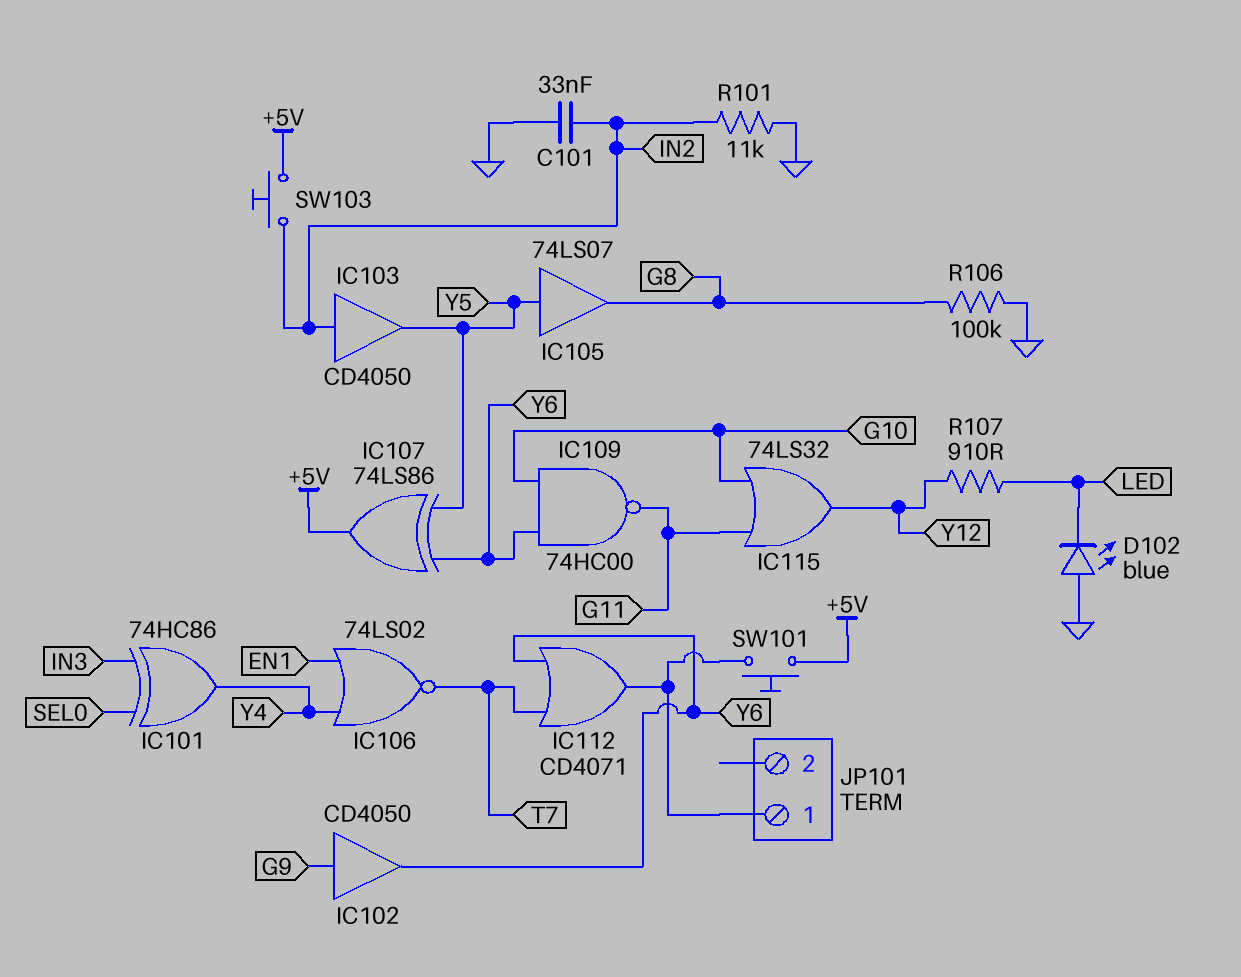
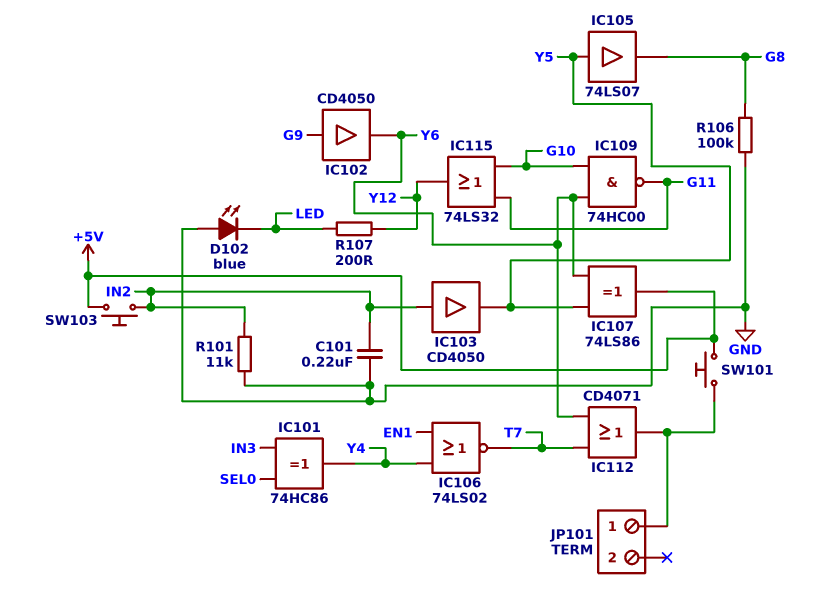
C101: 33nF (GND, IN2) -> 220nF (GND, IN2)
R107: 910 (LED, Y12) -> 200 (LED, Y12)

